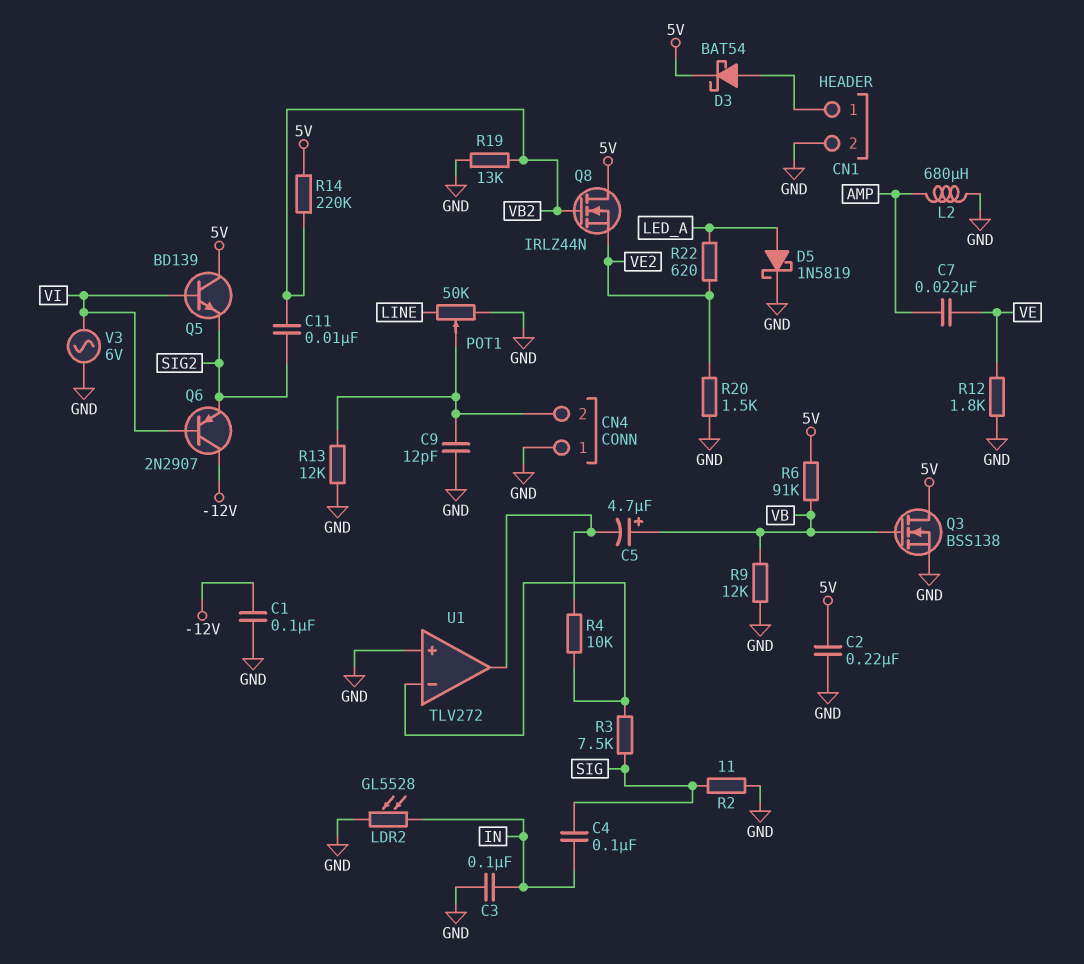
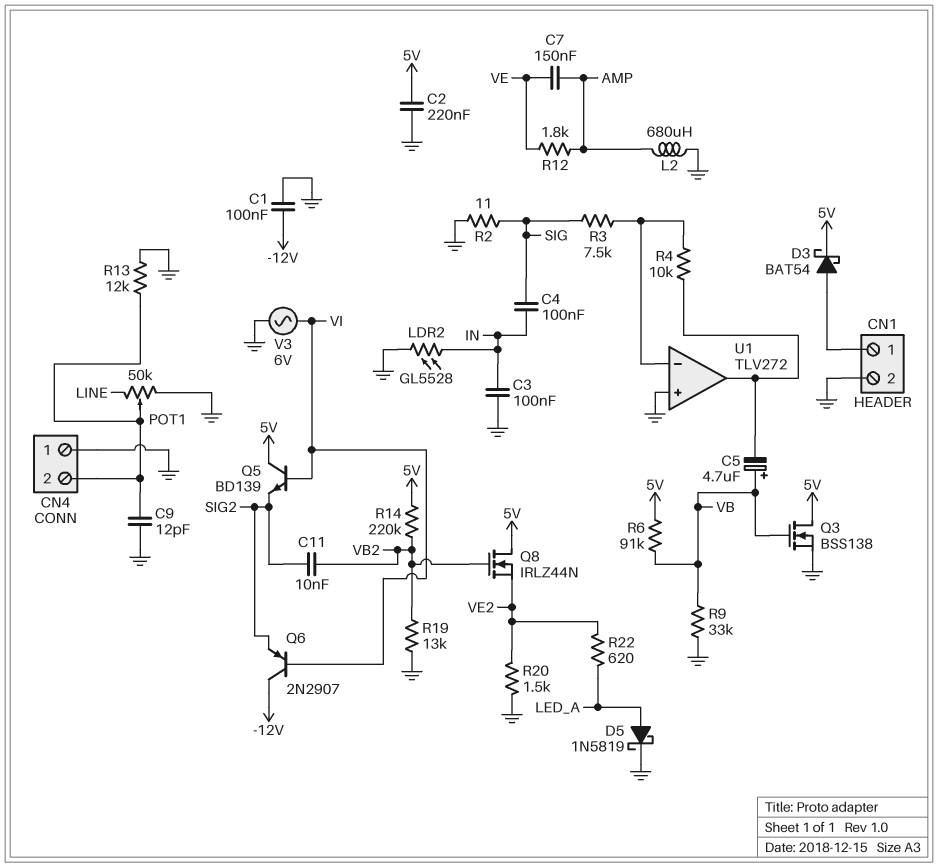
C7: 22nF (AMP, VE) -> 150nF (AMP, VE)
R9: 12k (GND, VB) -> 33k (GND, VB)
R12: 1.8k (GND, VE) -> 1.8k (AMP, VE)

